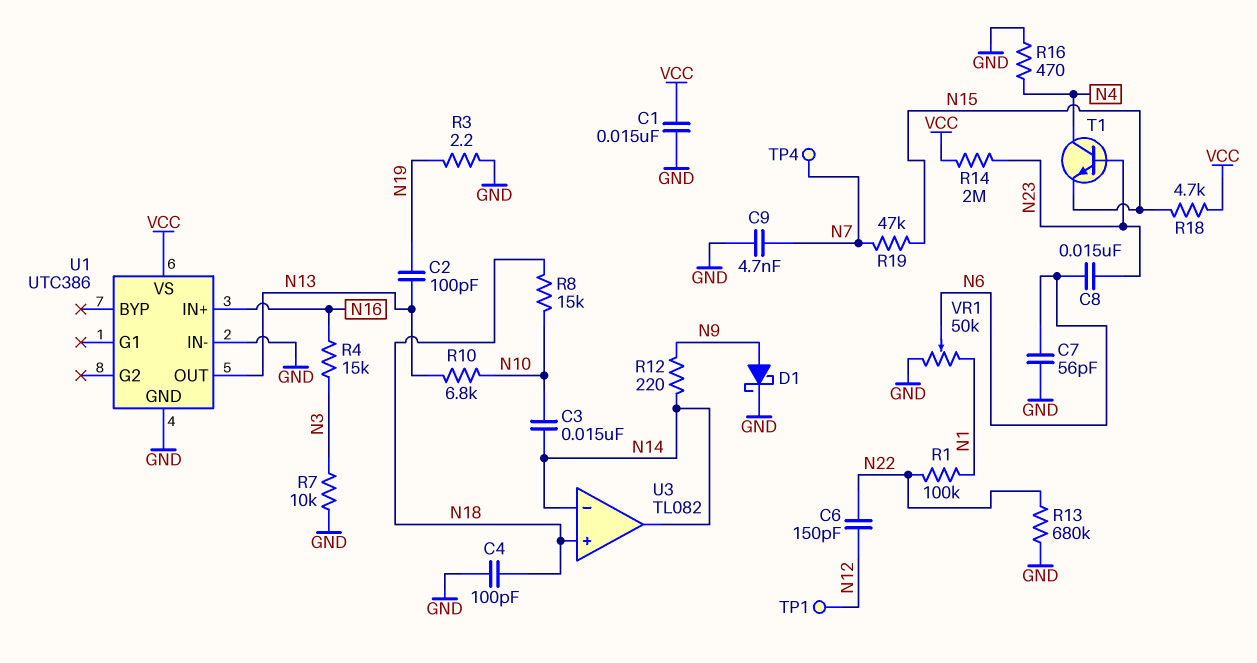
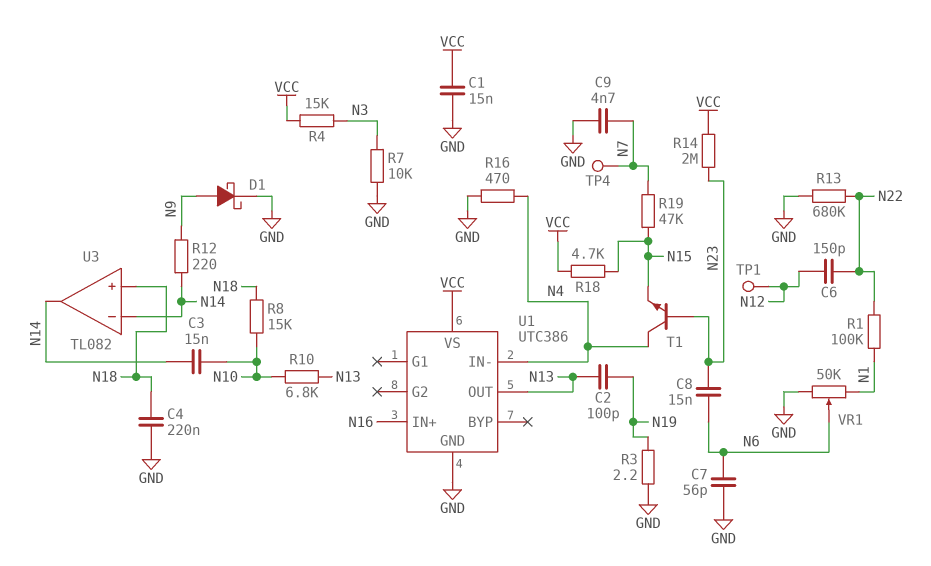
C4: 100pF (GND, N18) -> 220nF (GND, N18)
R4: 15k (N3, N16) -> 15k (N3, VCC)
U1 pin IN-: GND -> N4

